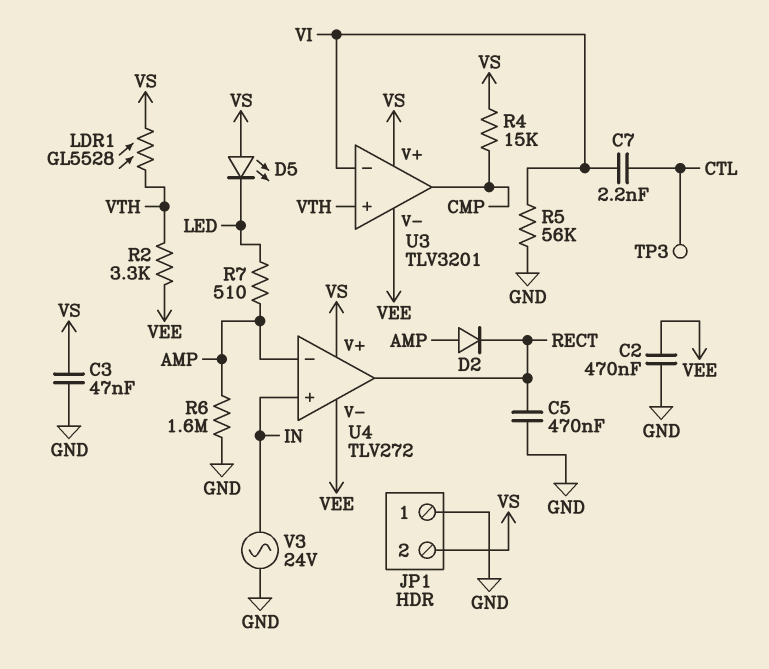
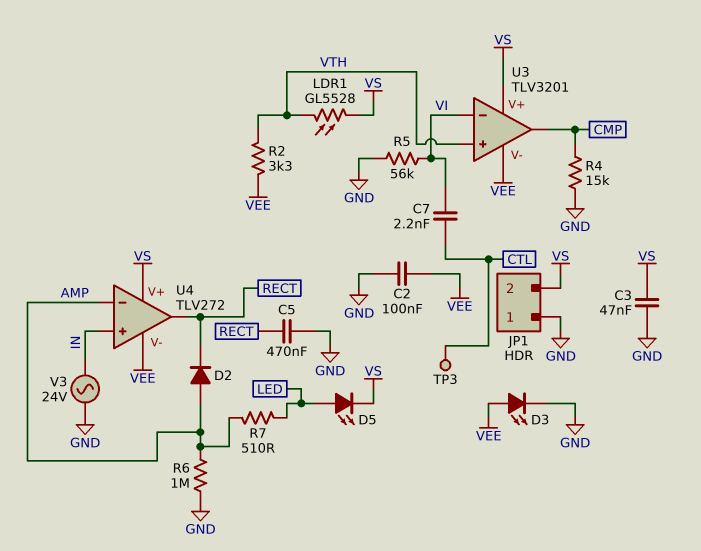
C2: 470nF (GND, VEE) -> 100nF (GND, VEE)
D3: none -> LED (A VEE, K GND)
D5: LED (A VS, K LED) -> LED (A LED, K VS)
R4: 15k (CMP, VS) -> 15k (CMP, GND)
R6: 1.6M (AMP, GND) -> 1M (AMP, GND)

